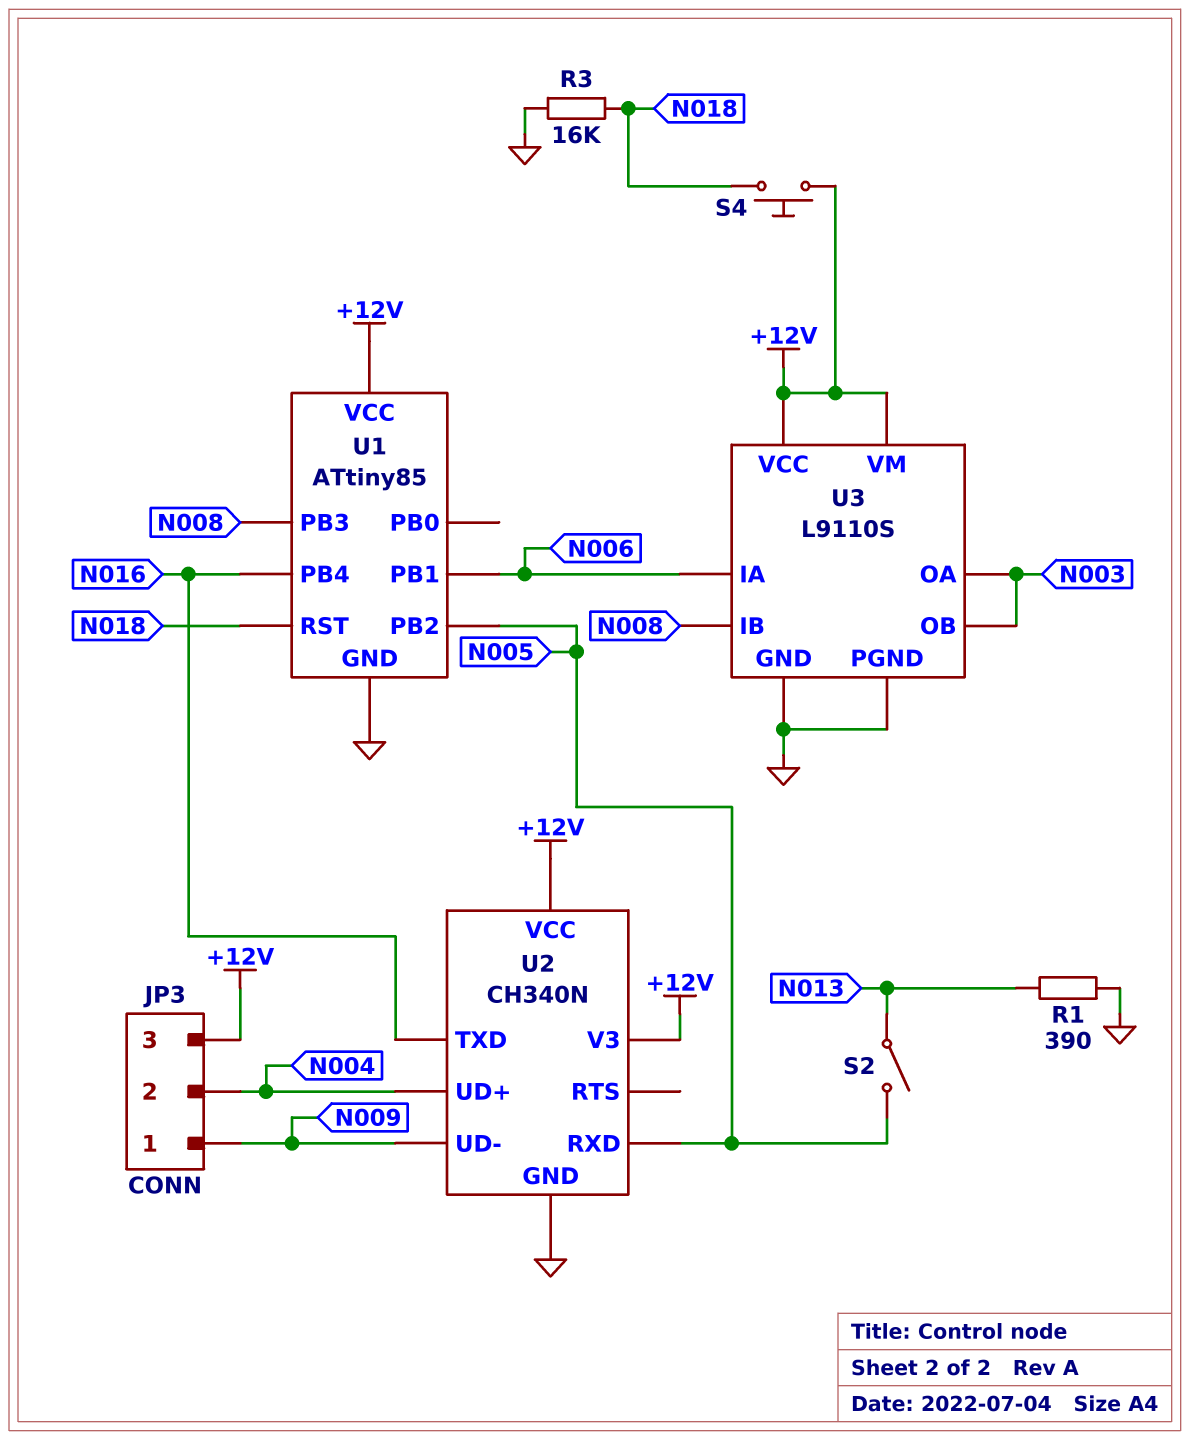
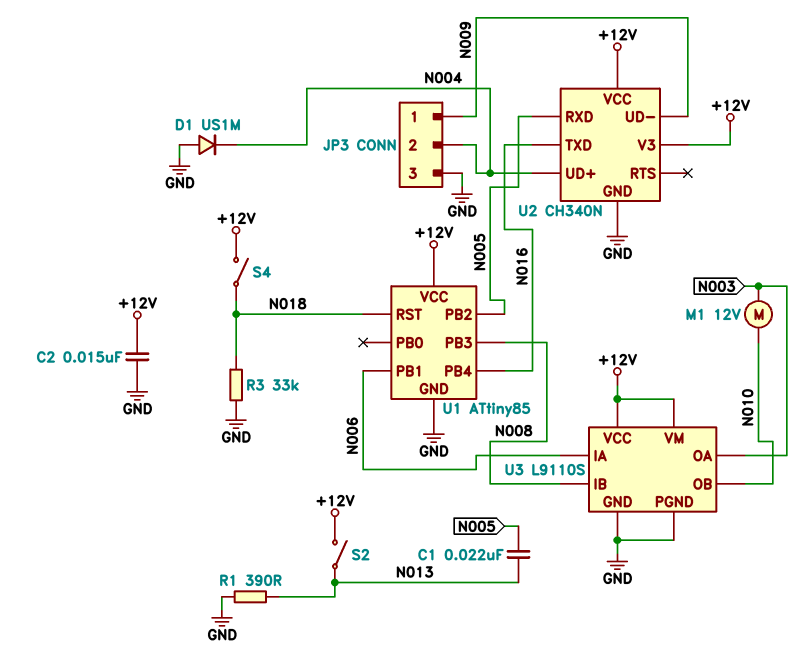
C1: none -> 22nF (N005, N013)
C2: none -> 15nF (+12V, GND)
D1: none -> diode US1M (A GND, K N004)
JP3 pin 3: +12V -> GND
M1: none -> motor 12V (N003, N010)
R3: 16k (GND, N018) -> 33k (GND, N018)
S2: switch (N005, N013) -> switch (+12V, N013)
S4: button (+12V, N018) -> switch (+12V, N018)
U3 pin OB: N003 -> N010

